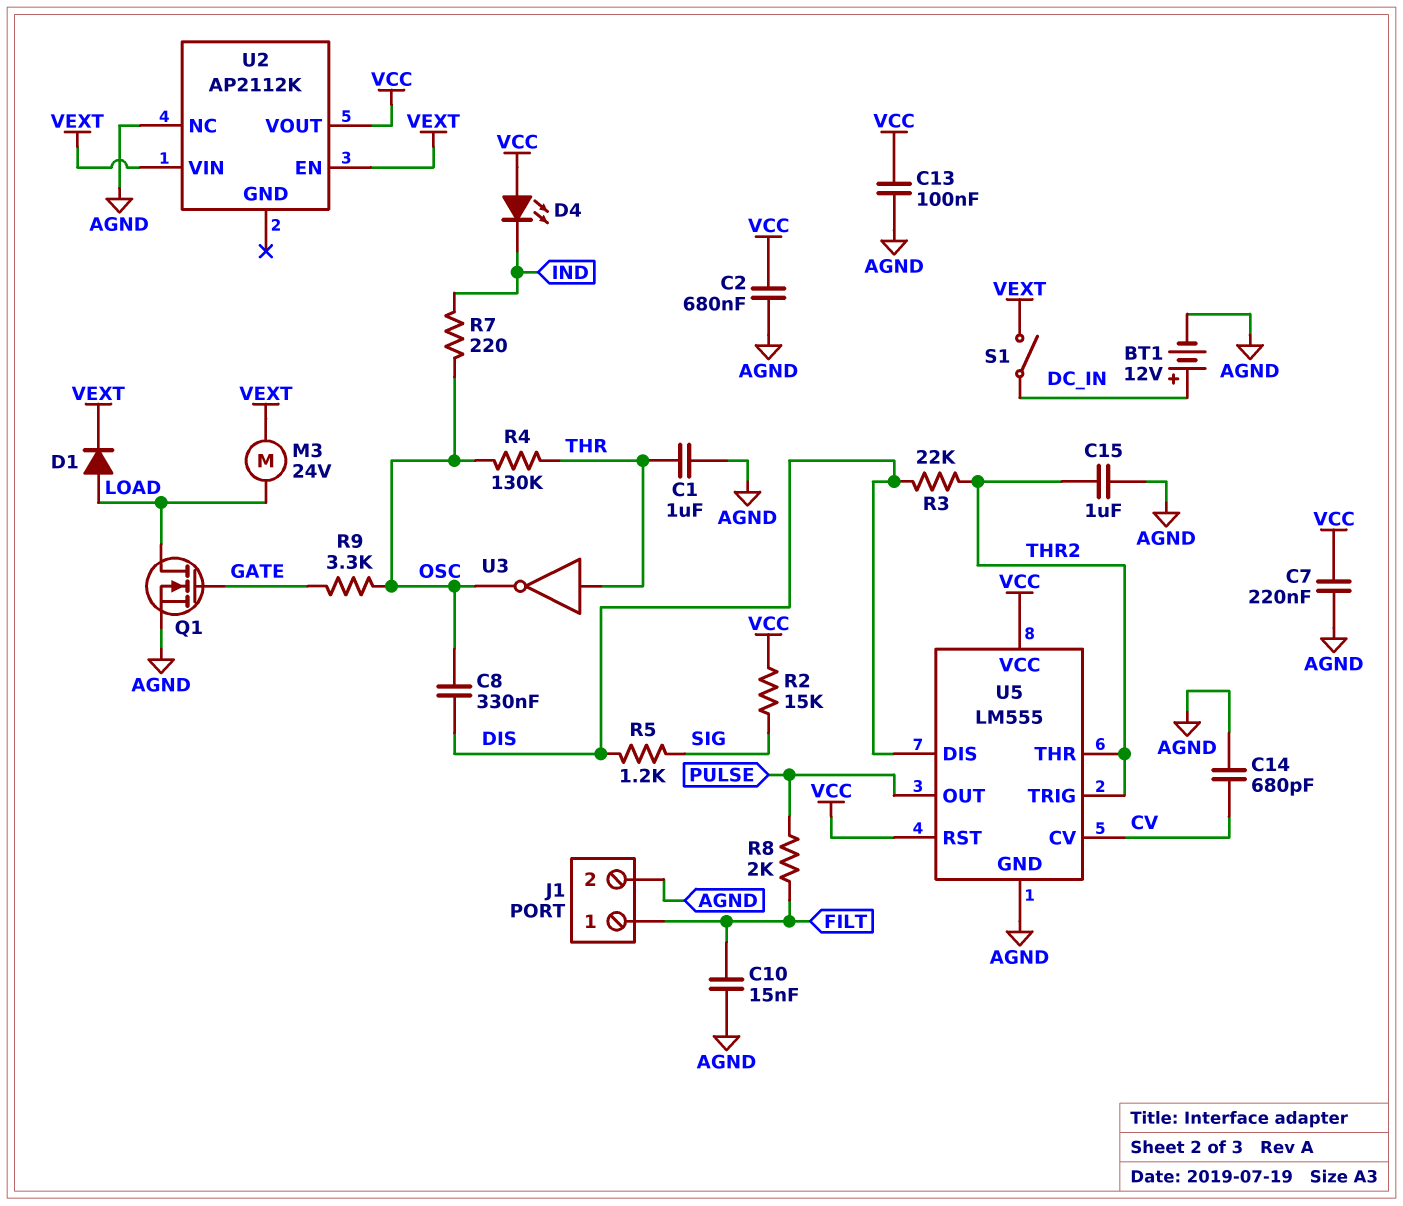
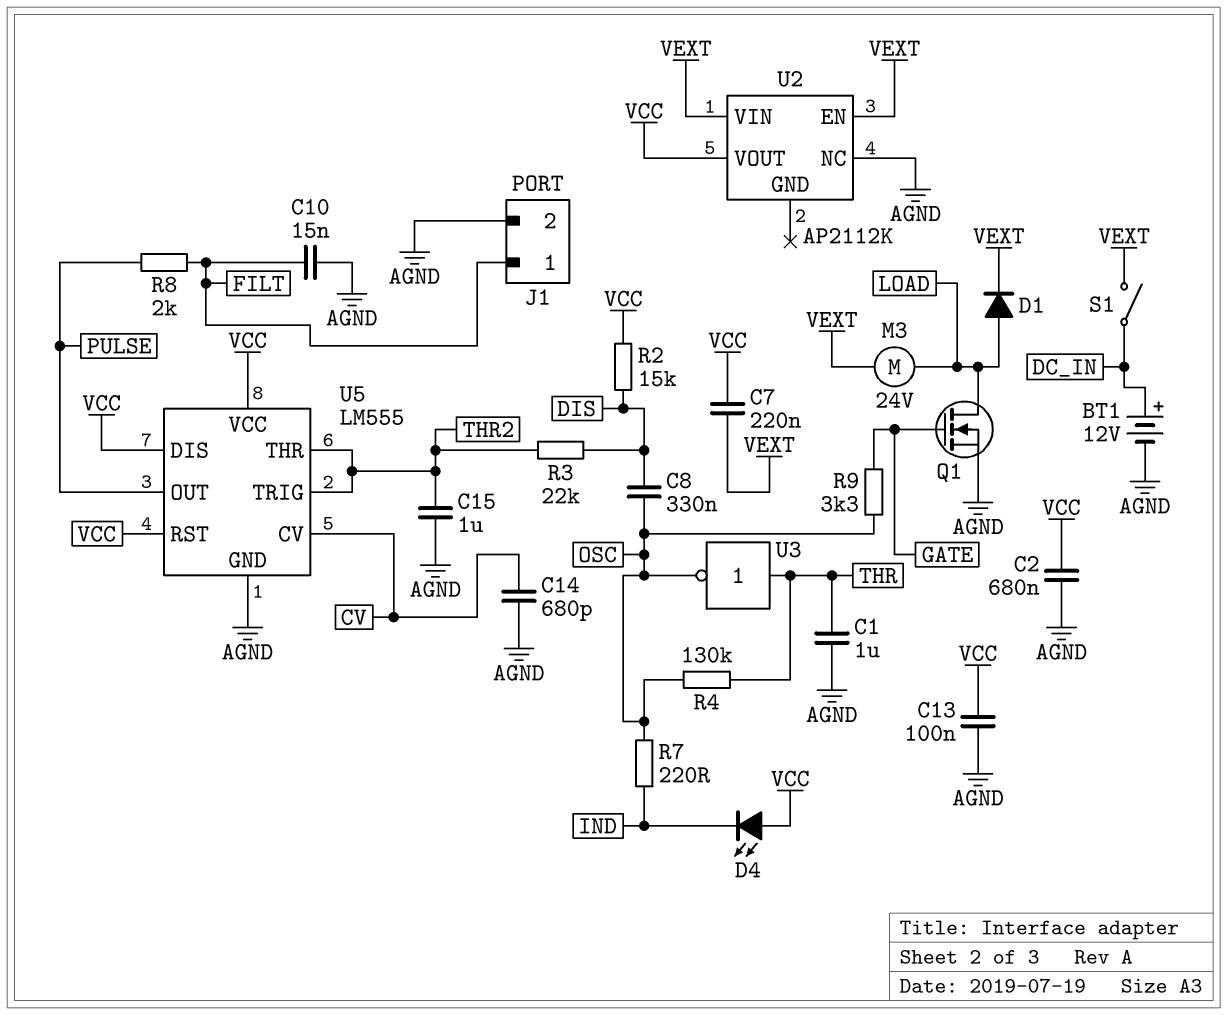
C7: 220nF (AGND, VCC) -> 220nF (VCC, VEXT)
R2: 15k (SIG, VCC) -> 15k (DIS, VCC)
R5: 1.2k (DIS, SIG) -> none
U5 pin DIS: DIS -> VCC

